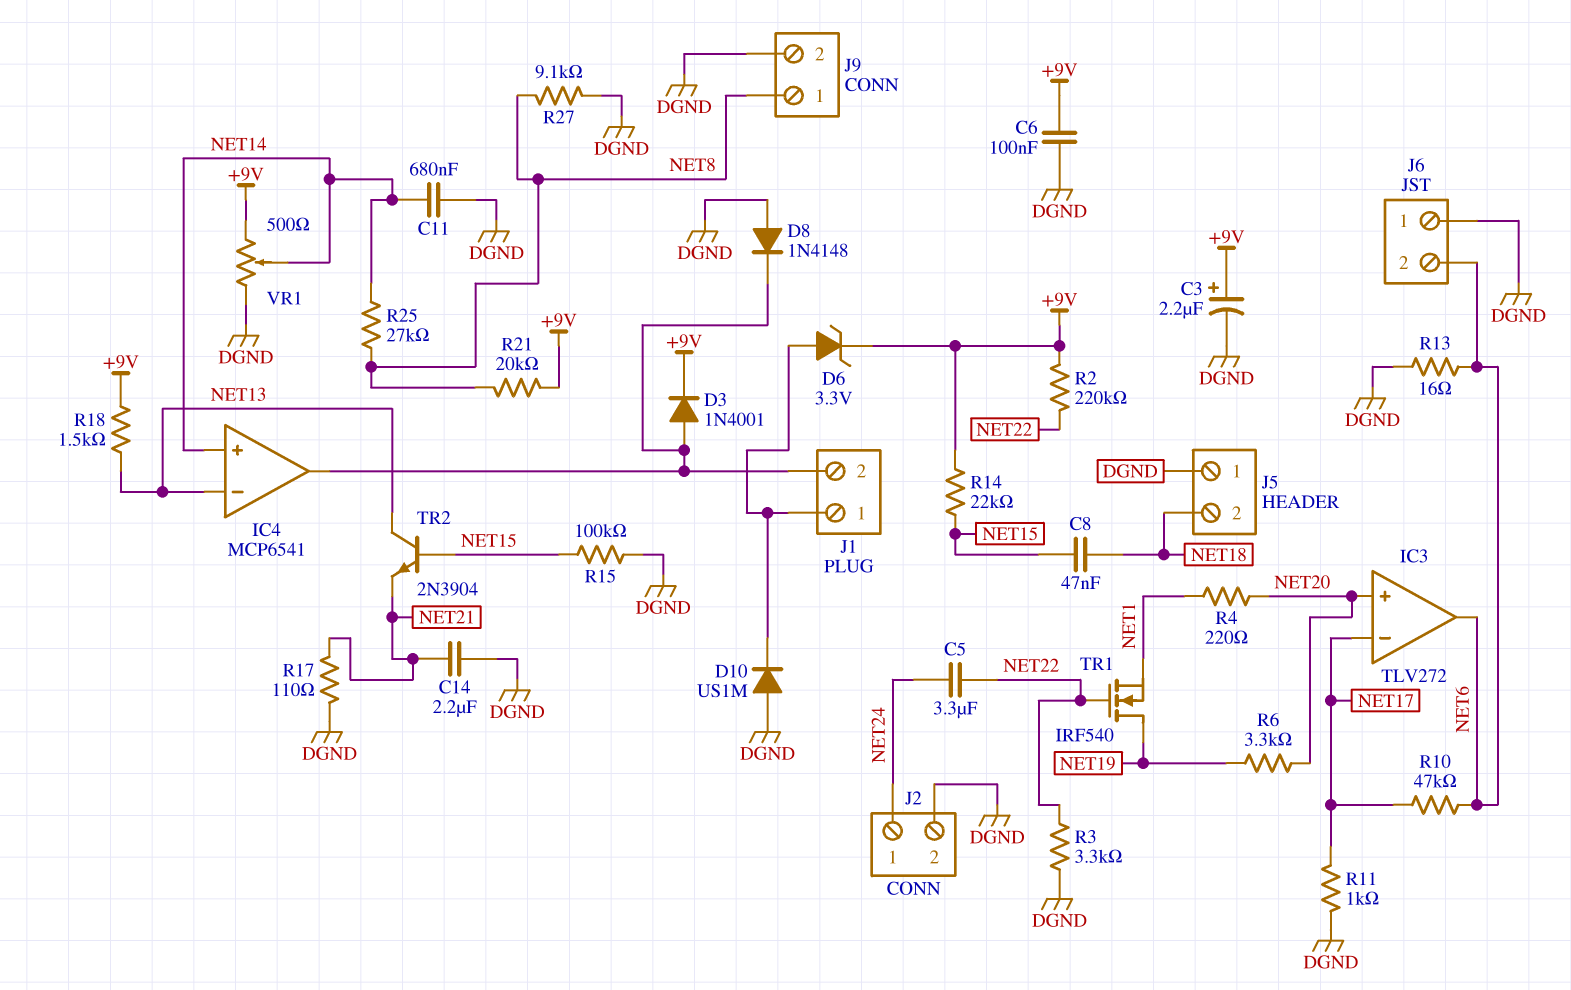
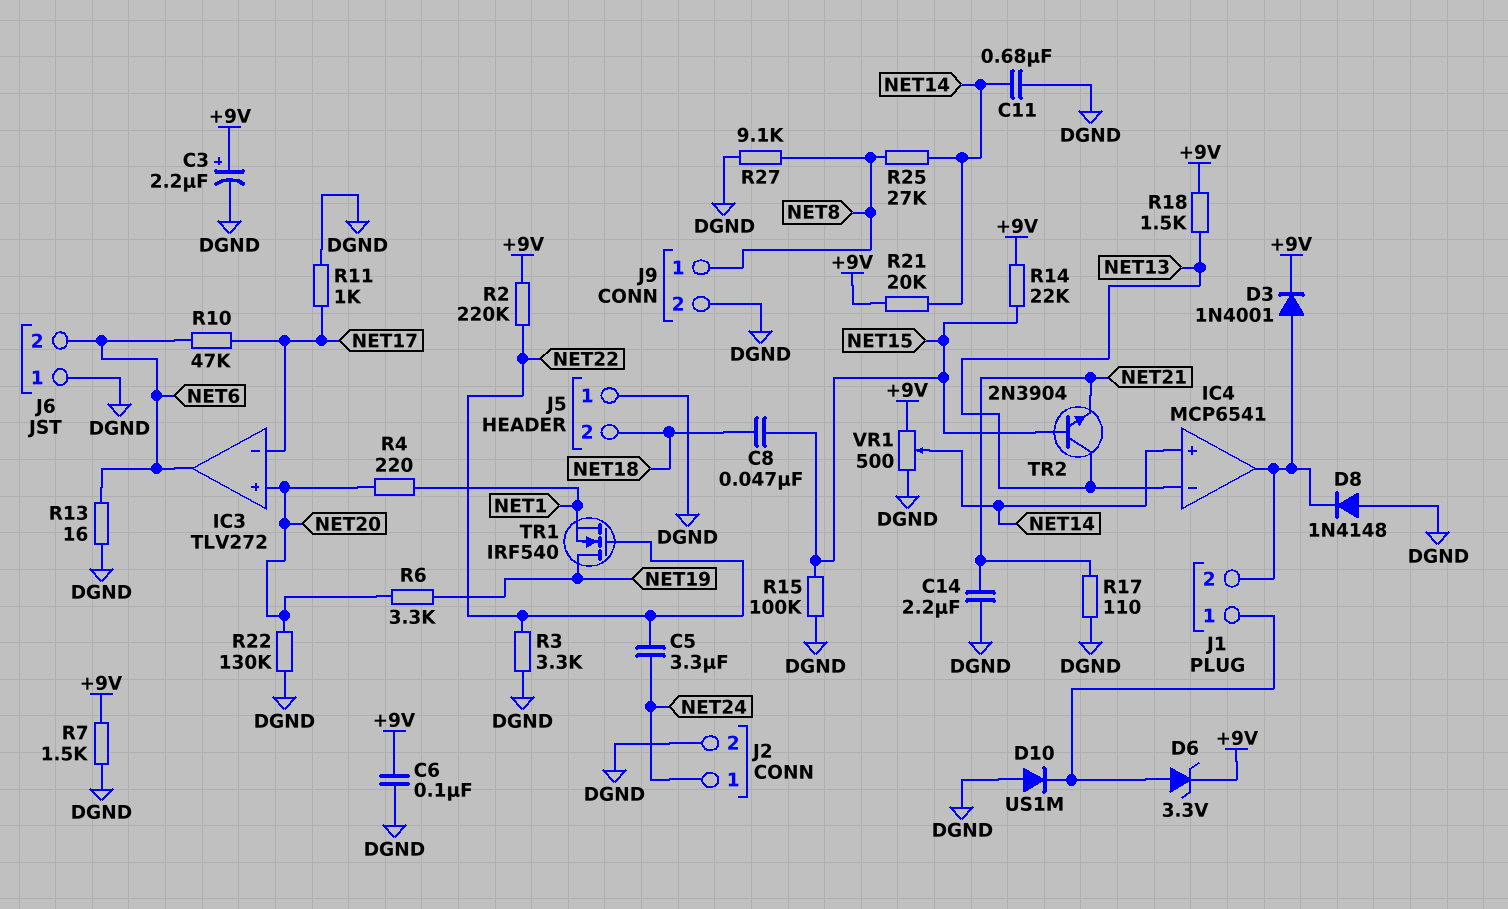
R7: none -> 1.5k (+9V, DGND)
R21: 20k (+9V, NET8) -> 20k (+9V, NET14)
R22: none -> 130k (DGND, NET20)

